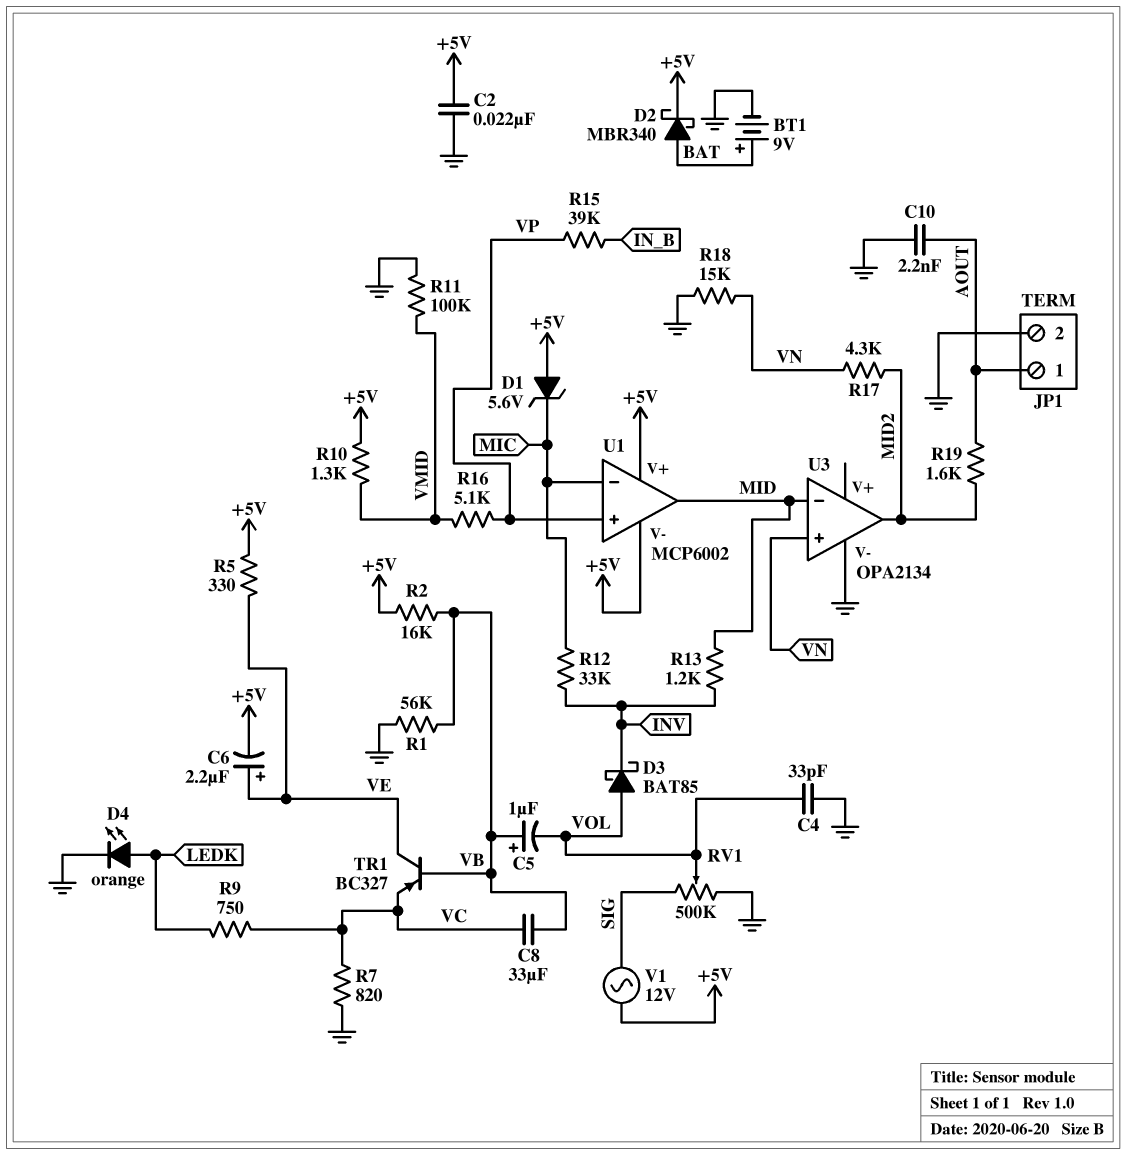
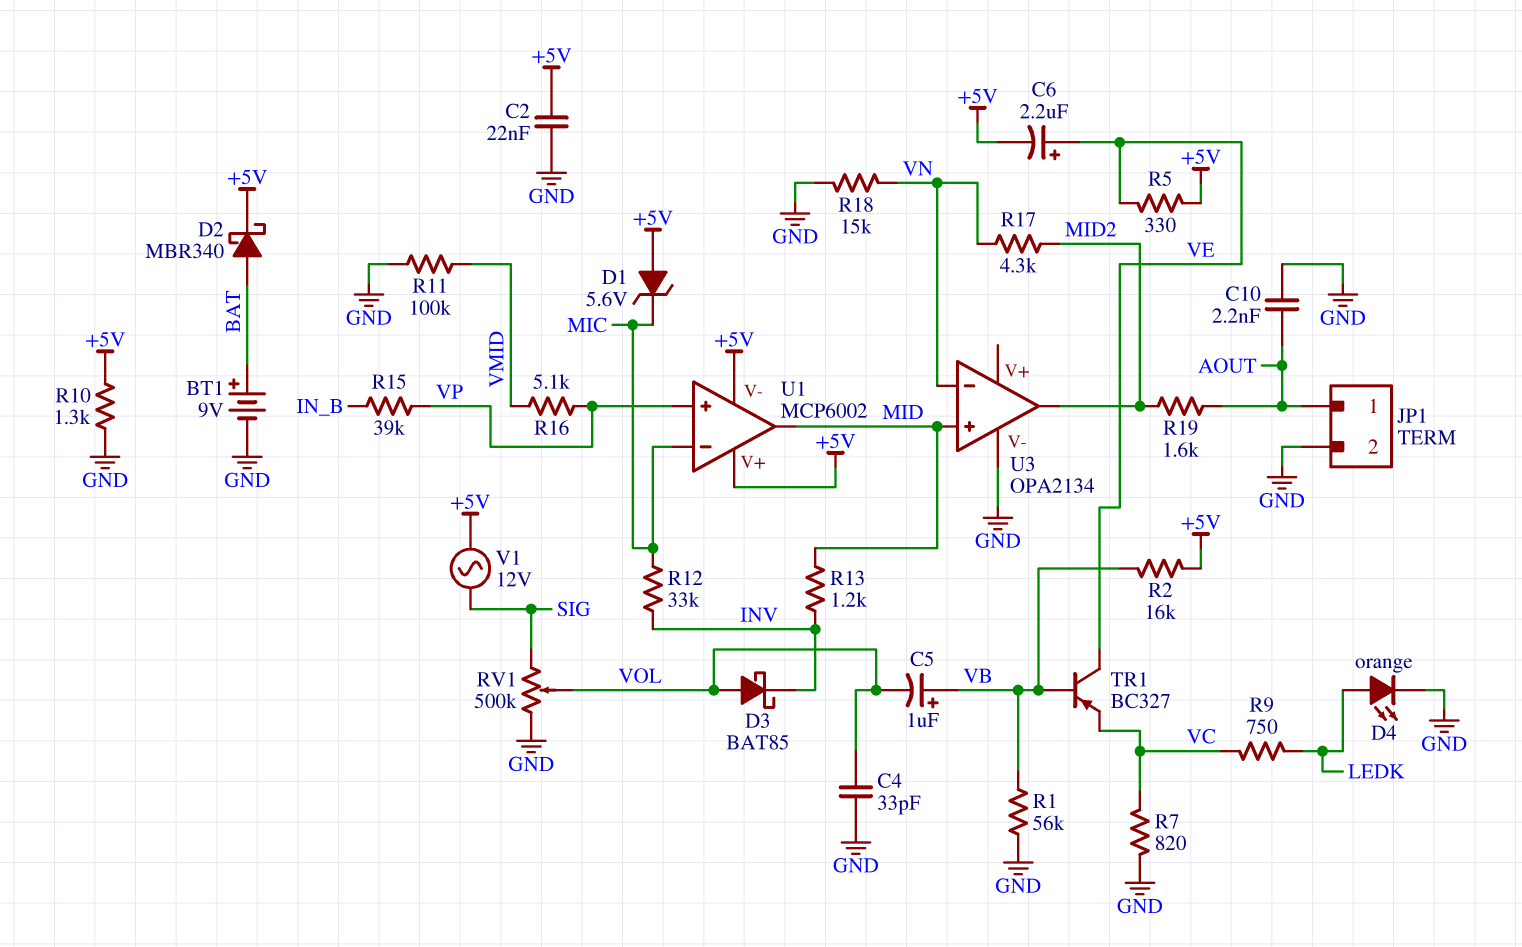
C8: 33uF (VB, VC) -> none
R10: 1.3k (+5V, VMID) -> 1.3k (+5V, GND)
U3 pin in+: VN -> MID
U3 pin in-: MID -> VN

